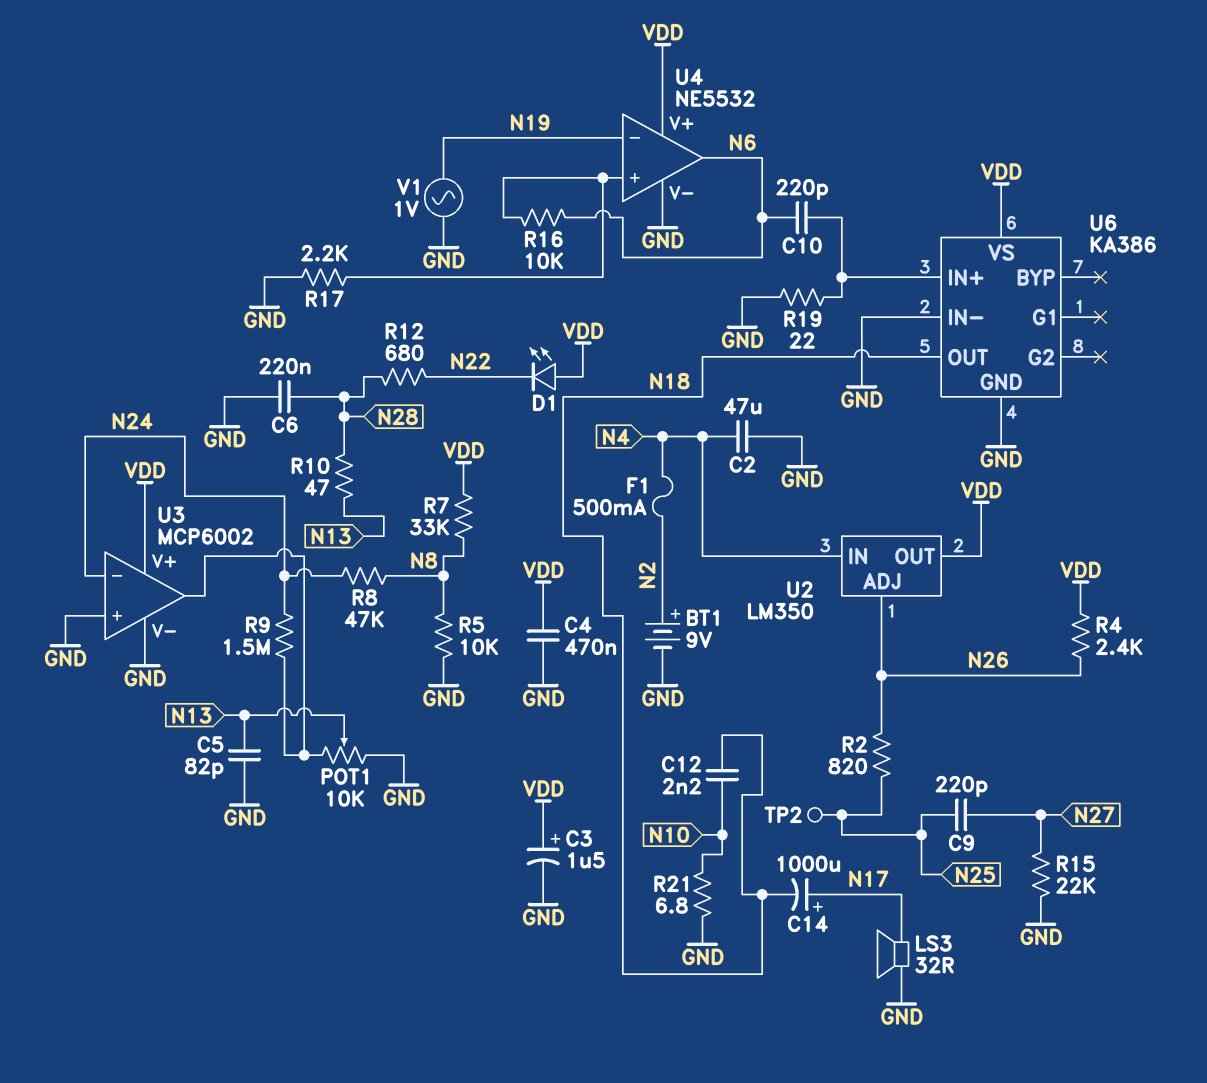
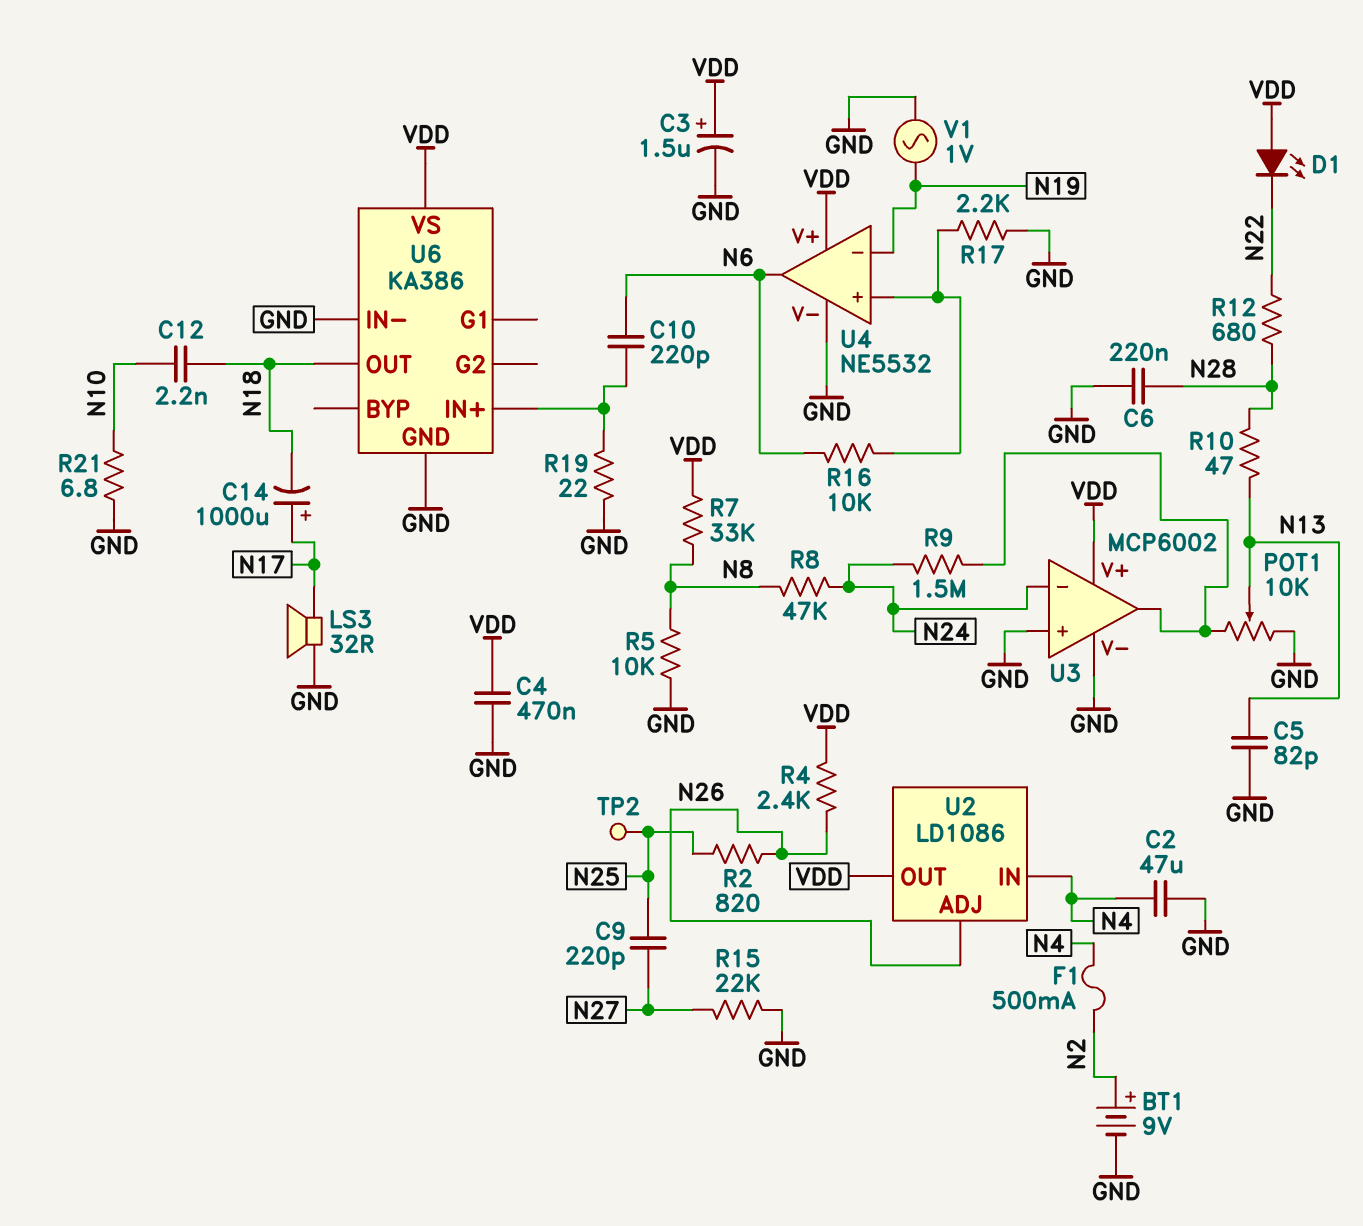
U2: LM350 -> LD1086

